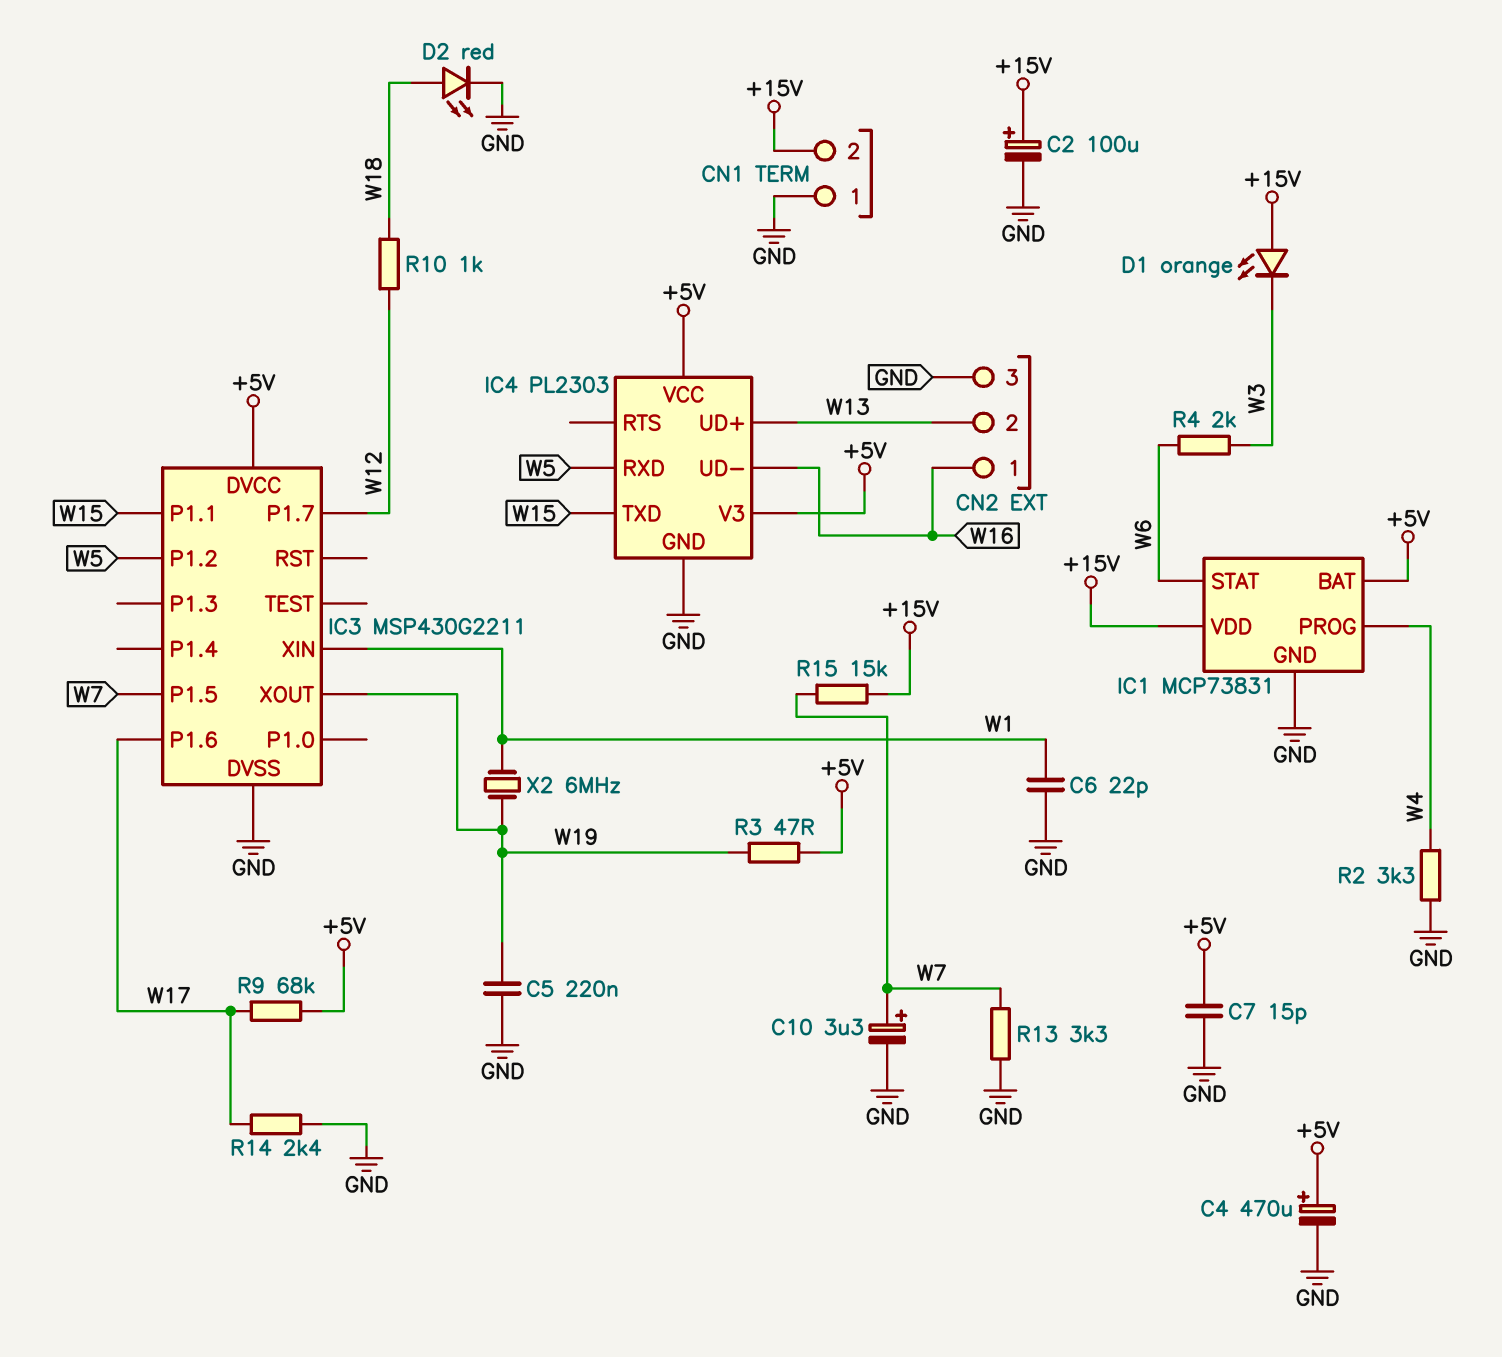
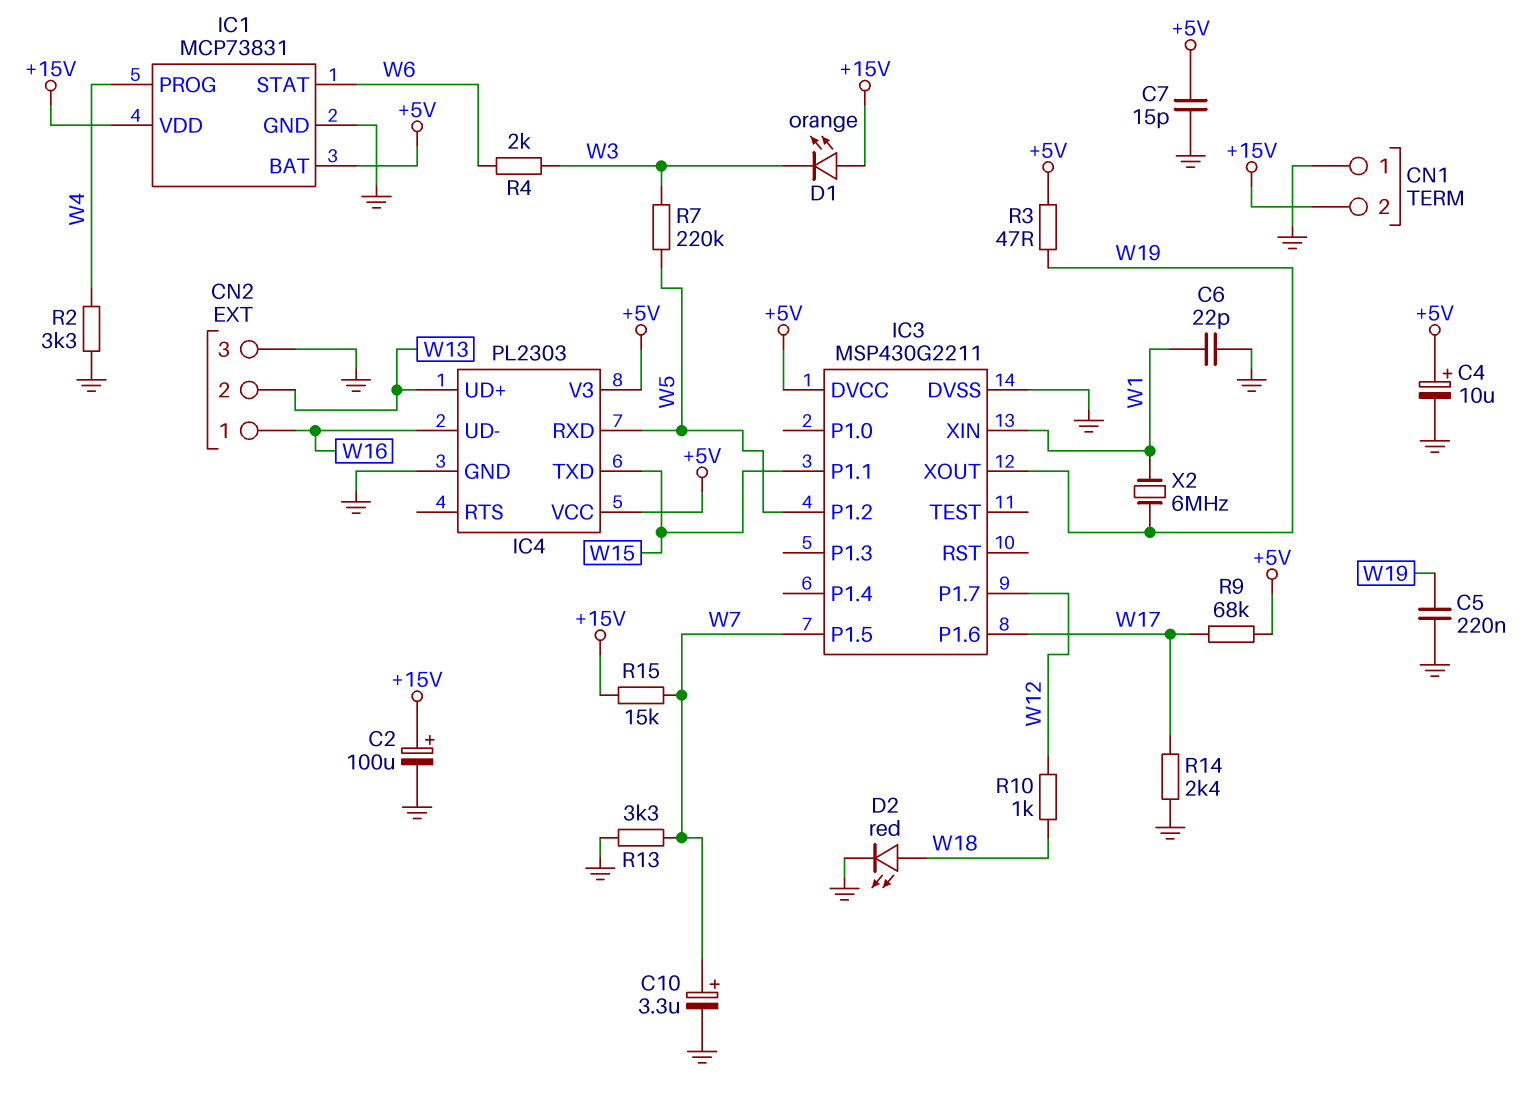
C4: 470uF (plus +5V, minus GND) -> 10uF (plus +5V, minus GND)
R7: none -> 220k (W3, W5)

